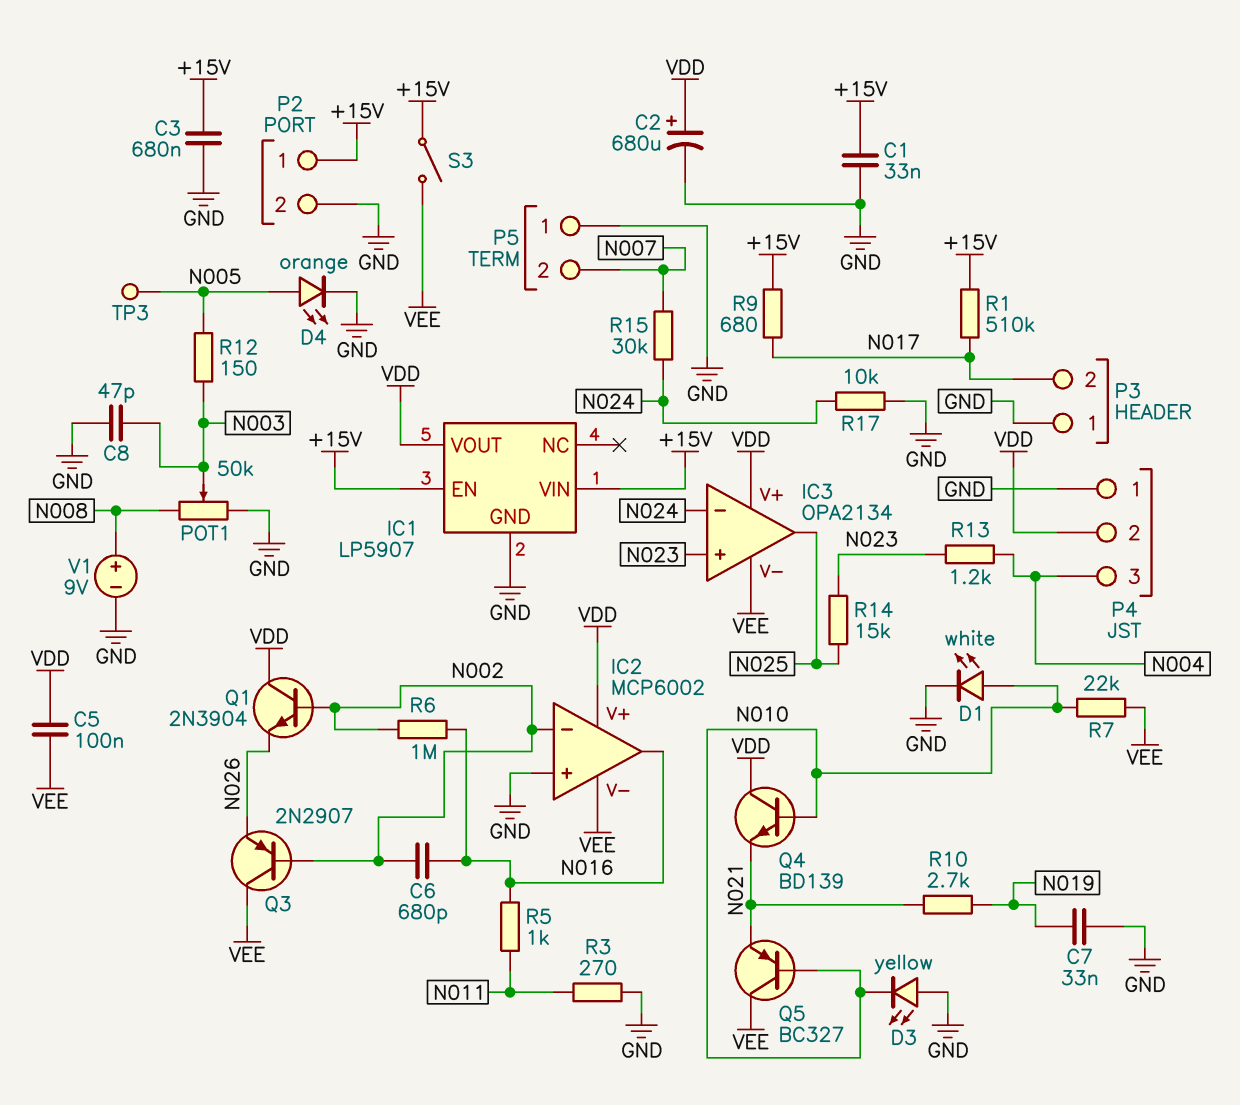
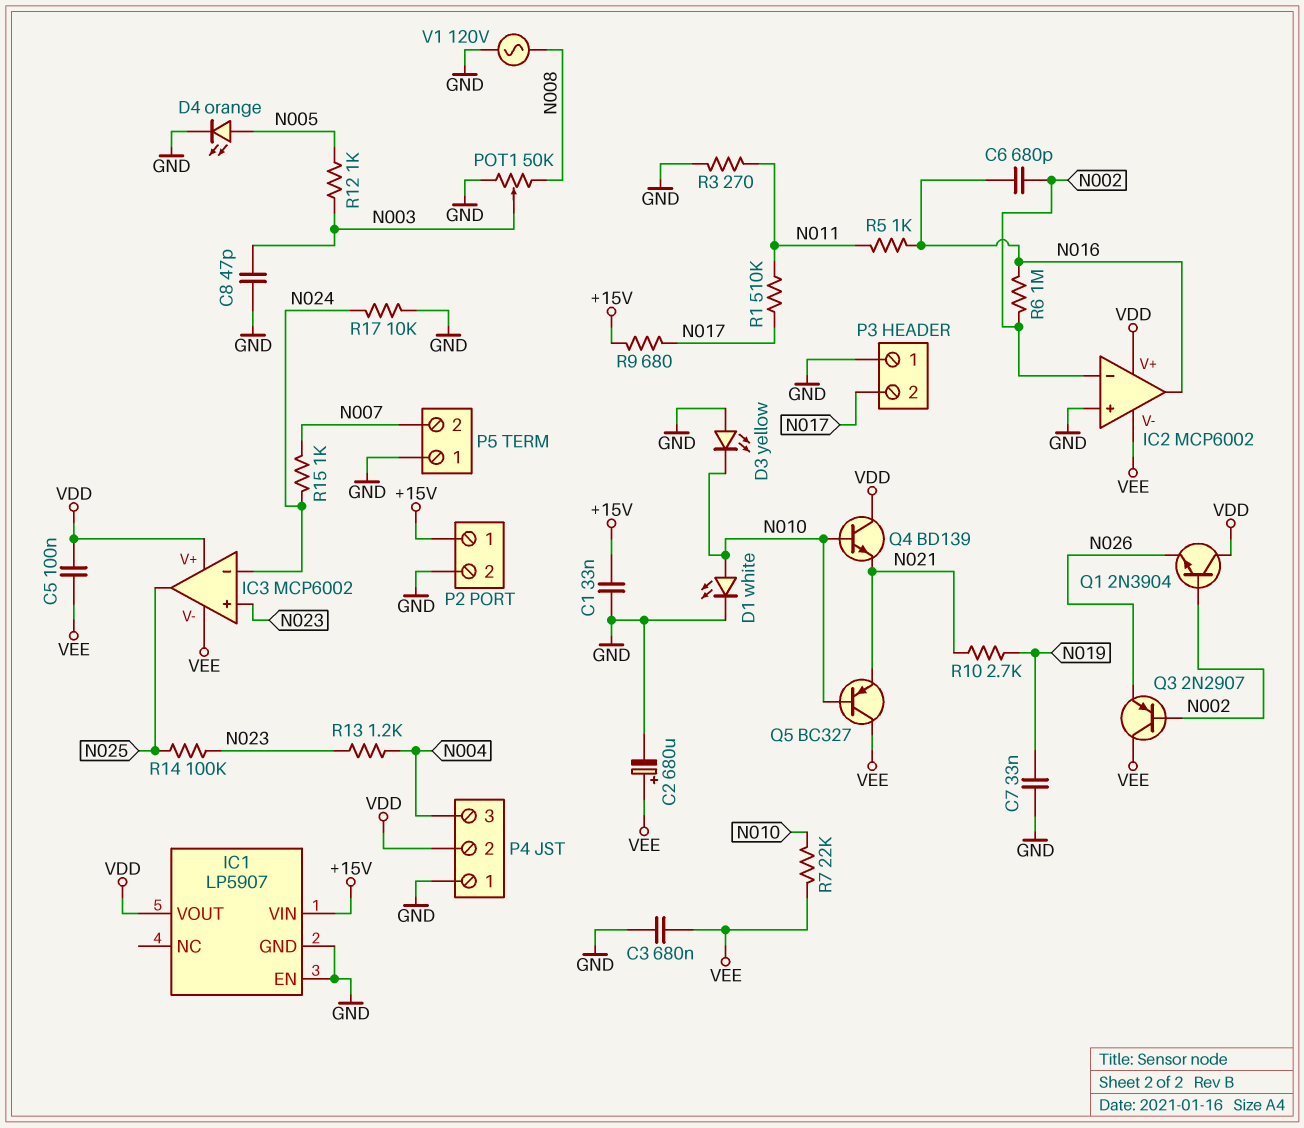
C2: 680uF (plus VDD, minus GND) -> 680uF (plus VEE, minus GND)
C3: 680nF (+15V, GND) -> 680nF (GND, VEE)
IC1 pin EN: +15V -> GND
IC3: OPA2134 -> MCP6002
R1: 510k (+15V, N017) -> 510k (N011, N017)
R12: 150 (N003, N005) -> 1k (N003, N005)
R14: 15k (N023, N025) -> 100k (N023, N025)
R15: 30k (N007, N024) -> 1k (N007, N024)
S3: switch (+15V, VEE) -> none
TP3: test point (N005) -> none
V1: 9V (plus N008, minus GND) -> AC 120V (GND, N008)

